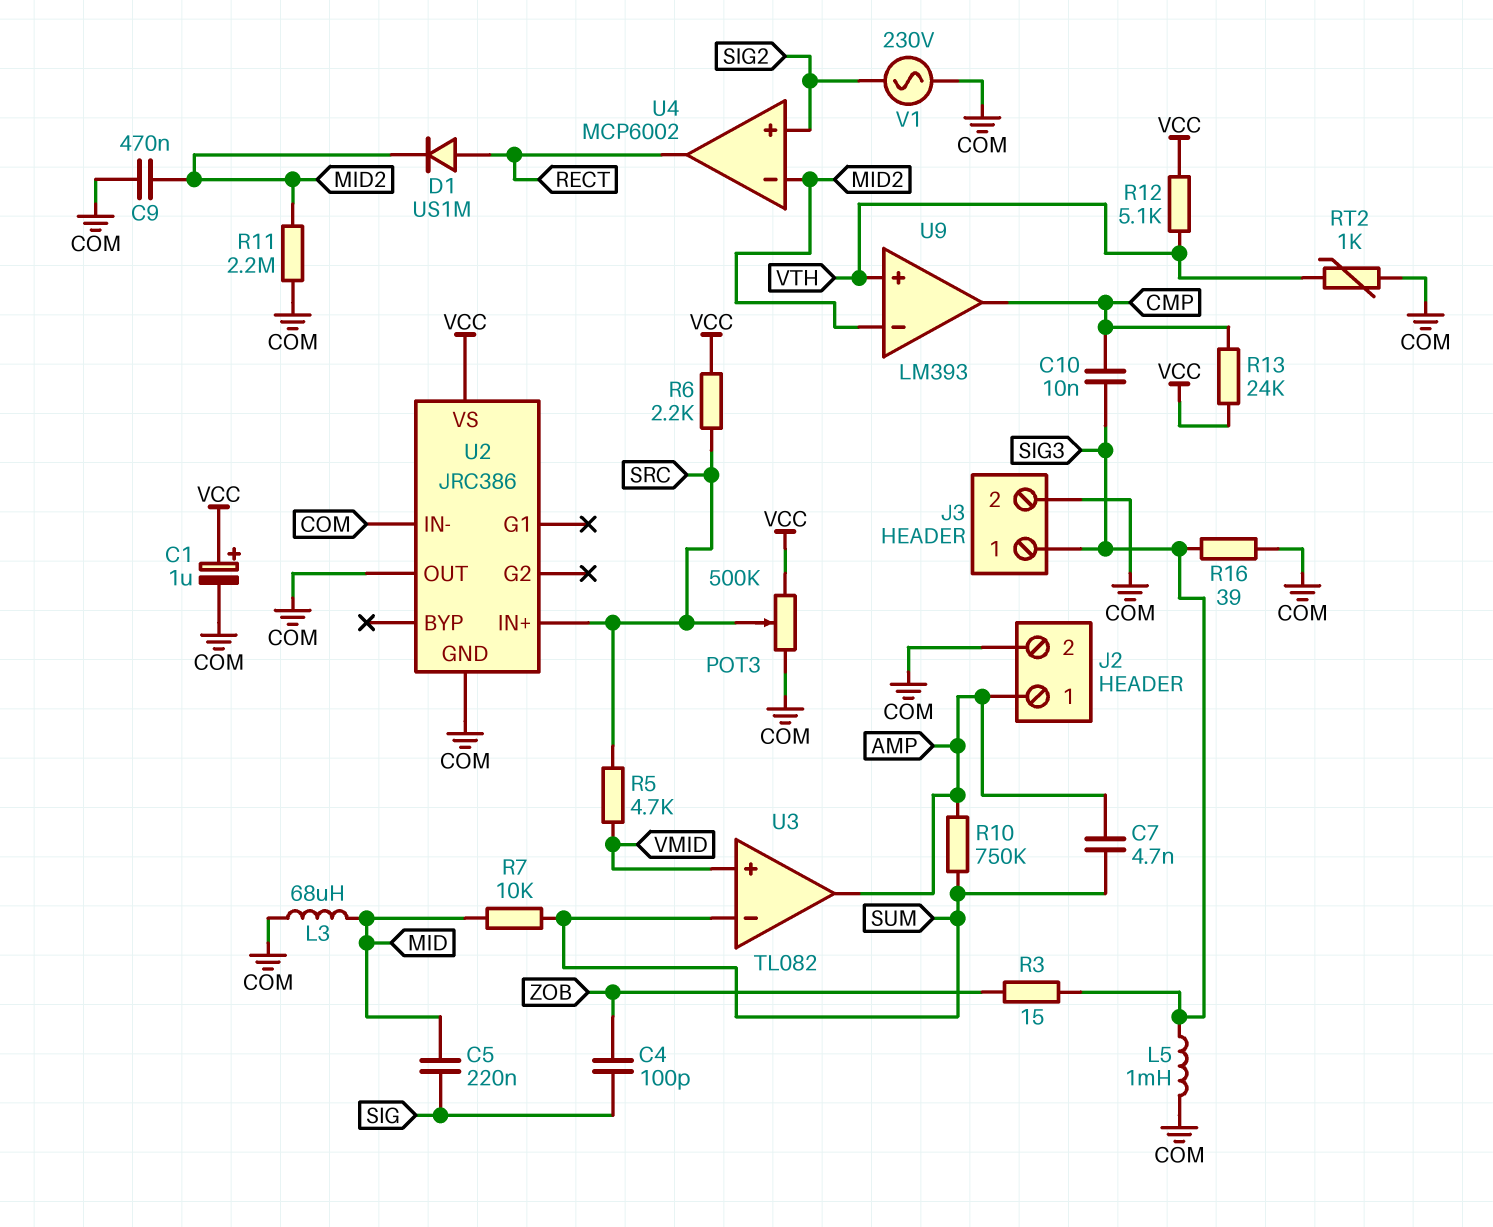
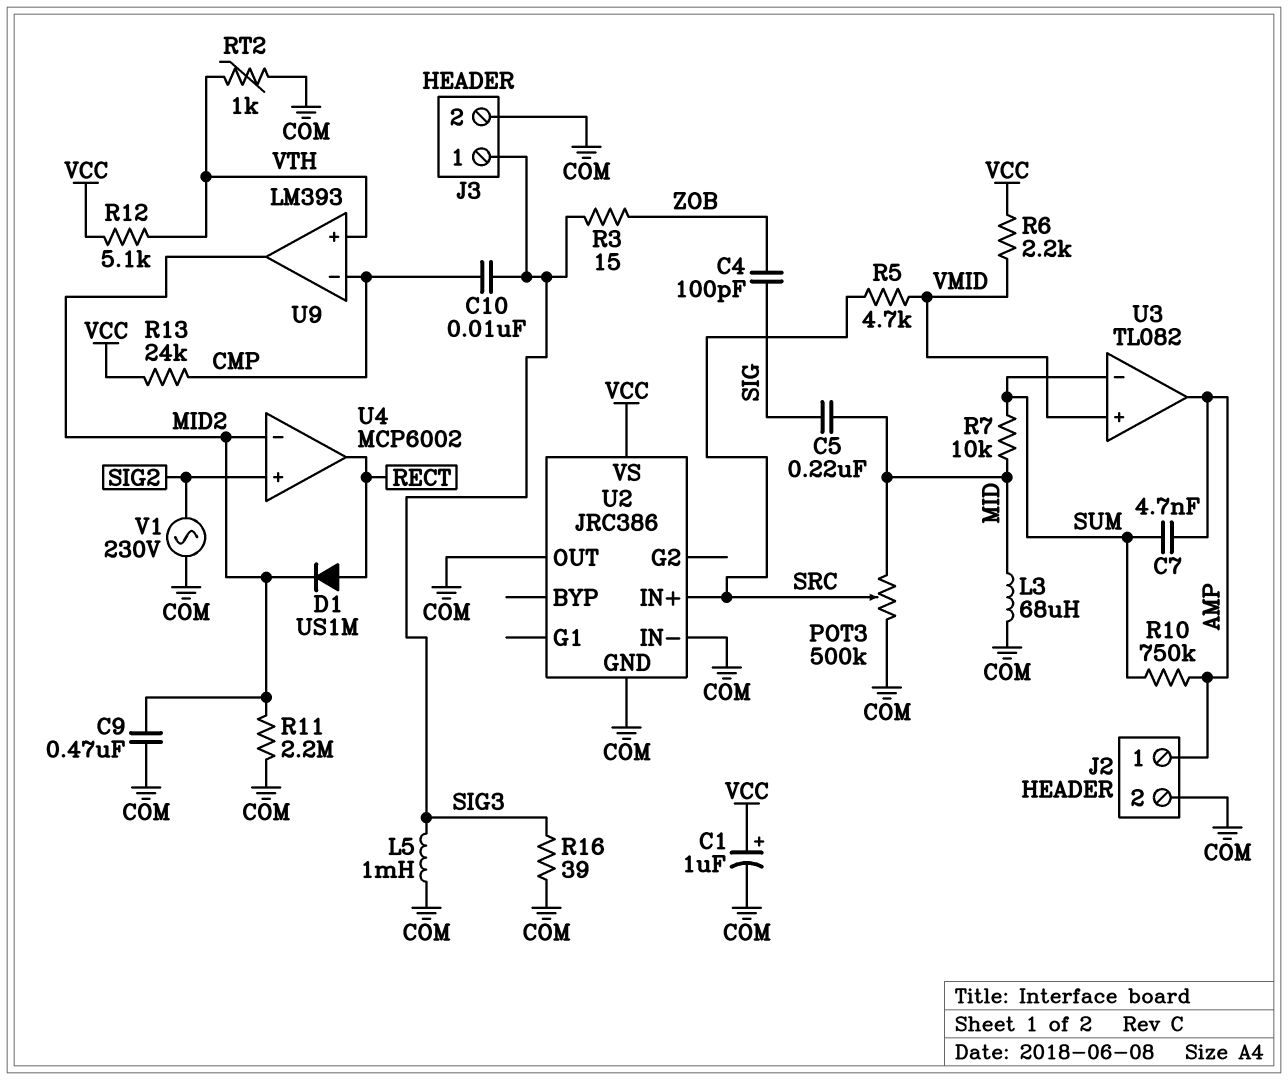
POT3: 500k (COM, VCC, wiper SRC) -> 500k (COM, MID, wiper SRC)
R6: 2.2k (SRC, VCC) -> 2.2k (VCC, VMID)
U9 pin in-: MID2 -> CMP
U9 pin out: CMP -> MID2

